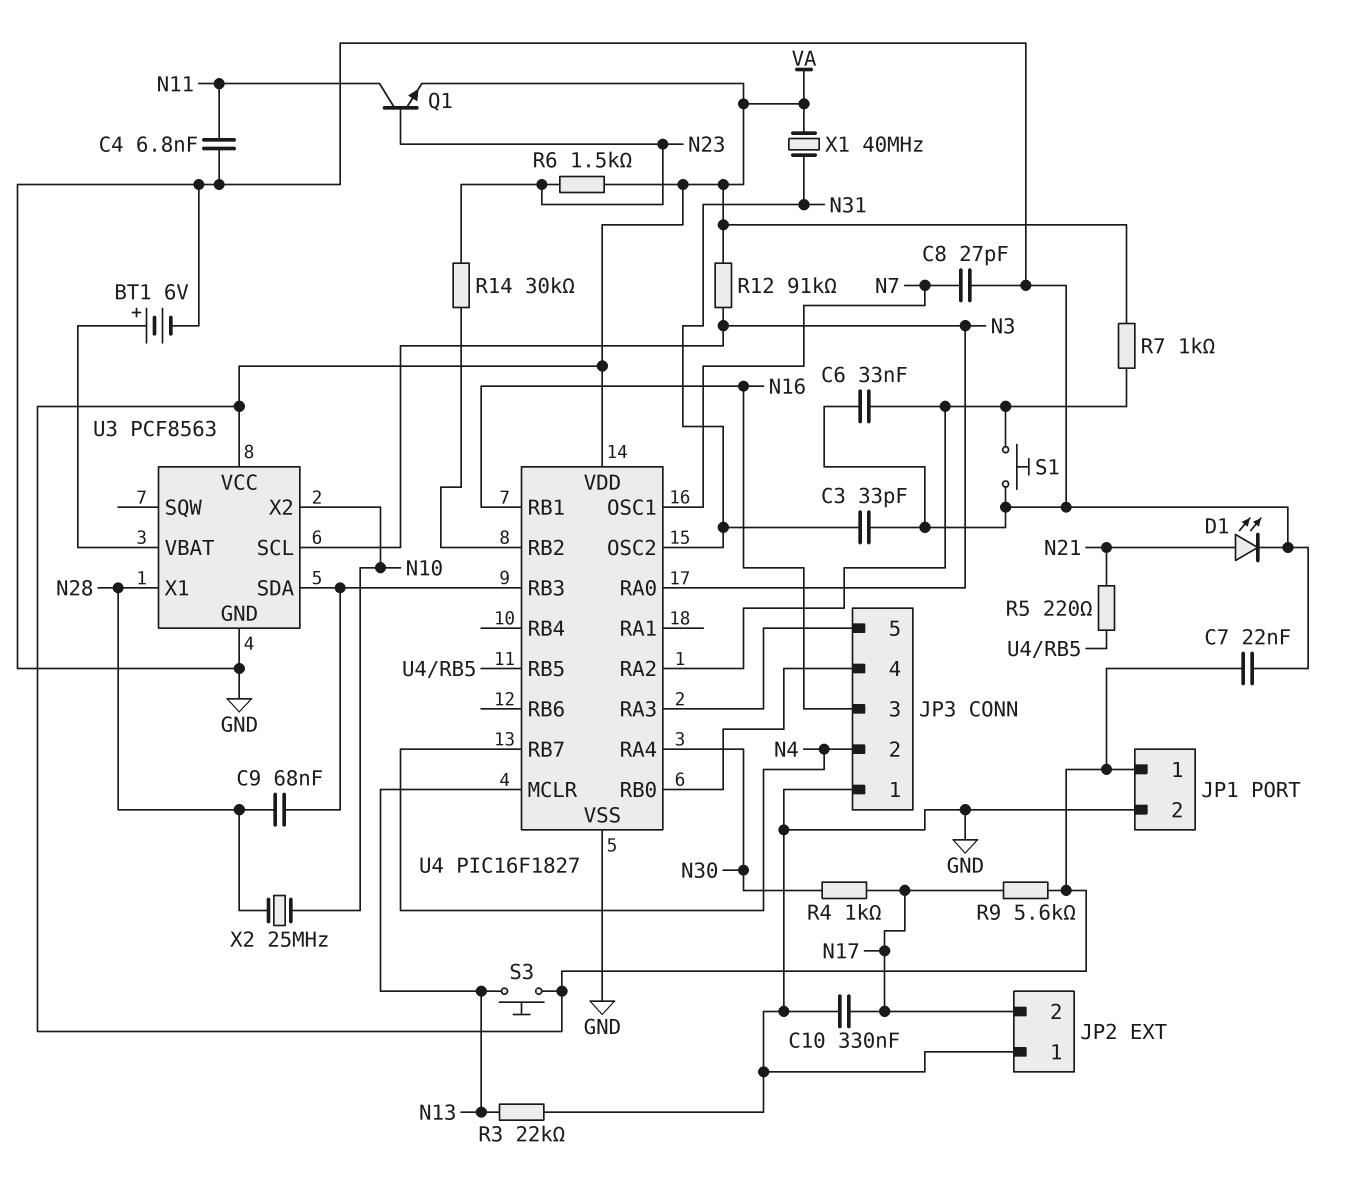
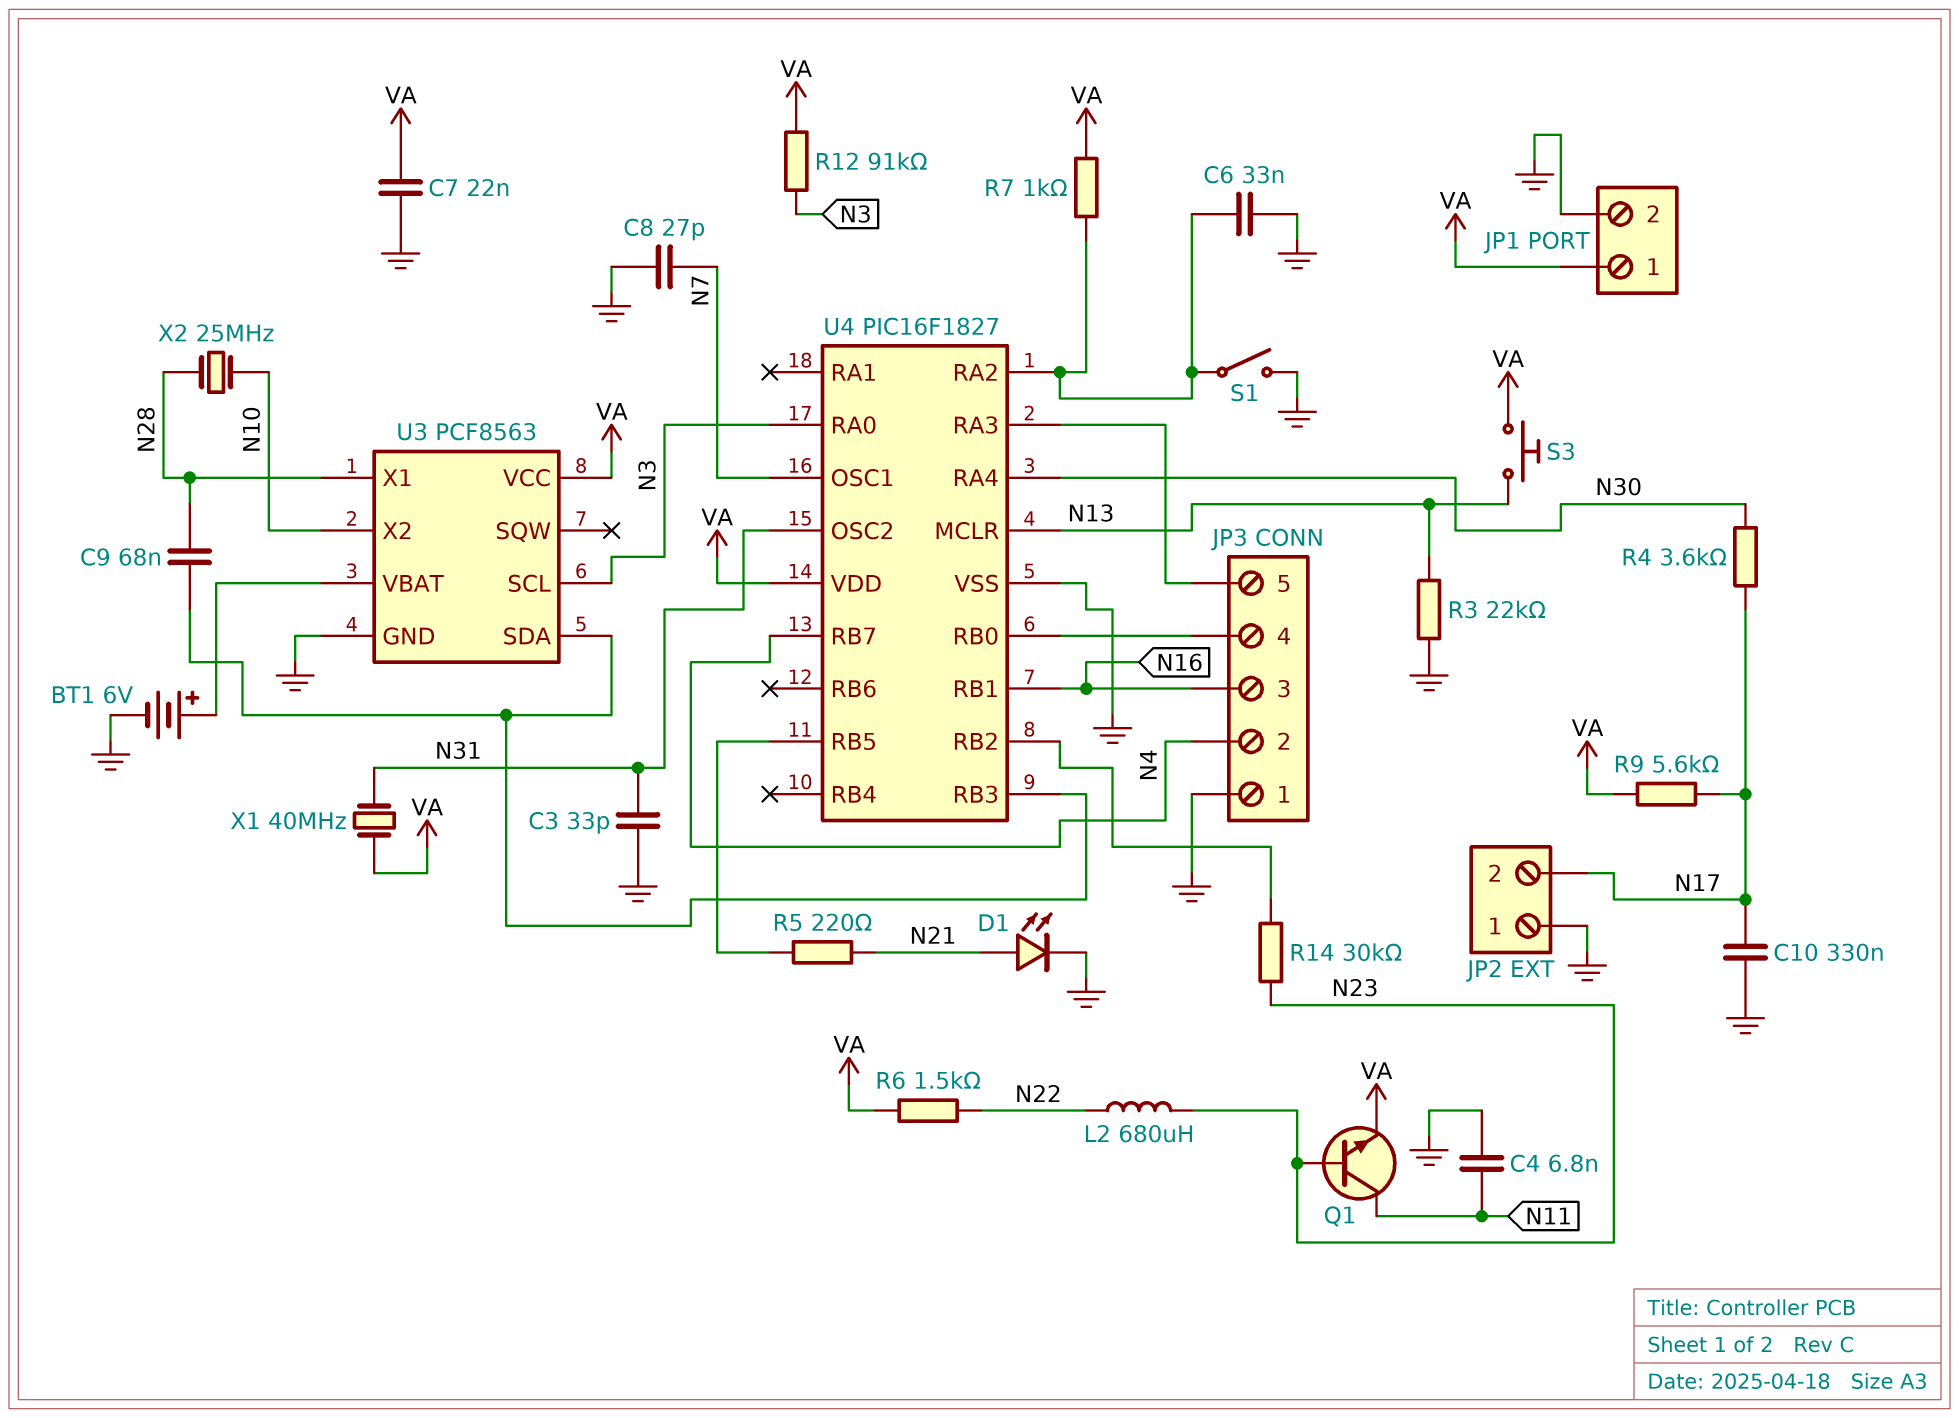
L2: none -> 680uH (N22, N23)
R4: 1k (N17, N30) -> 3.6k (N17, N30)
R6: 1.5k (N23, VA) -> 1.5k (N22, VA)
S1: button (GND, U4/RA2) -> switch (GND, U4/RA2)

